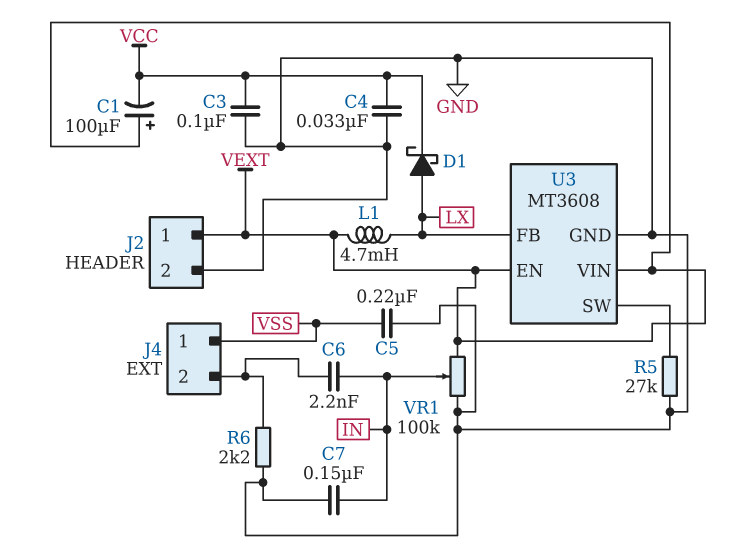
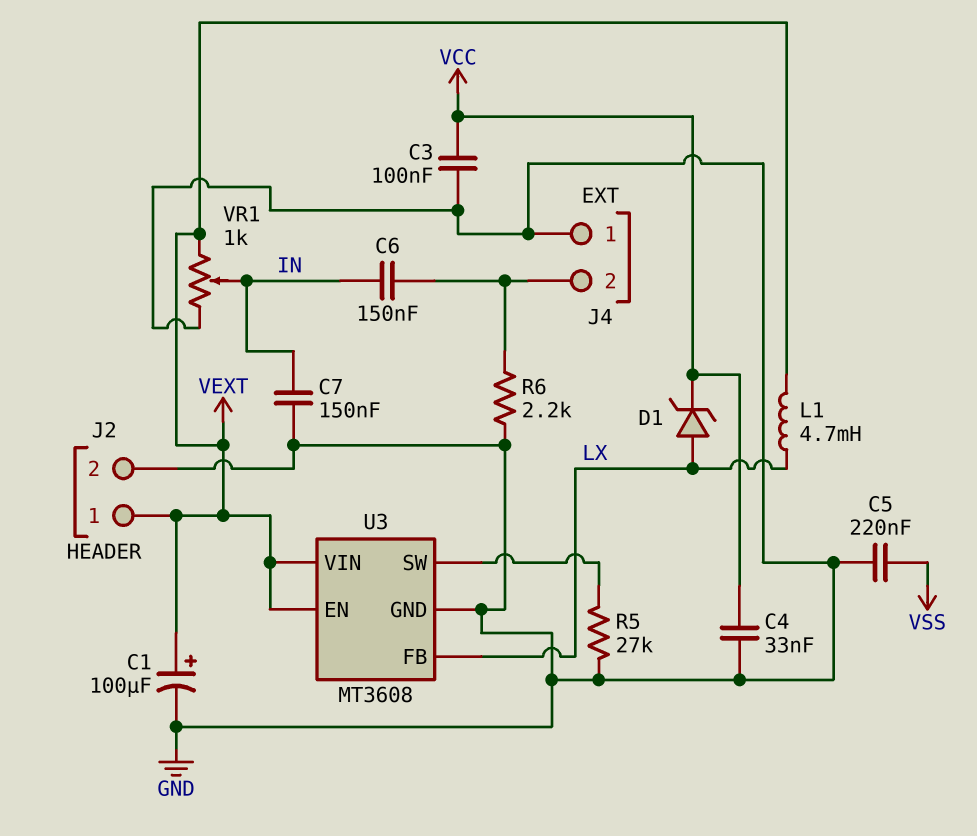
C1: 100uF (plus VEXT, minus VCC) -> 100uF (plus VEXT, minus GND)
C6: 2.2nF (IN, J4/2) -> 150nF (IN, J4/2)
D1: schottky (A LX, K VCC) -> zener (A LX, K VCC)
J4 pin 1: VSS -> GND
VR1: 100k (GND, VEXT, wiper IN) -> 1k (GND, VEXT, wiper IN)

